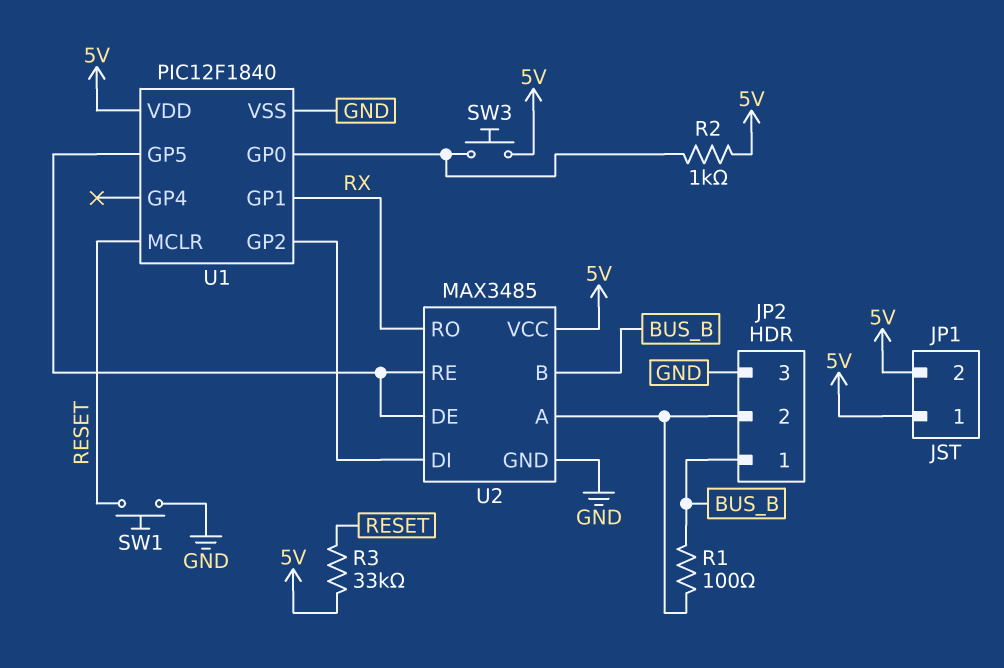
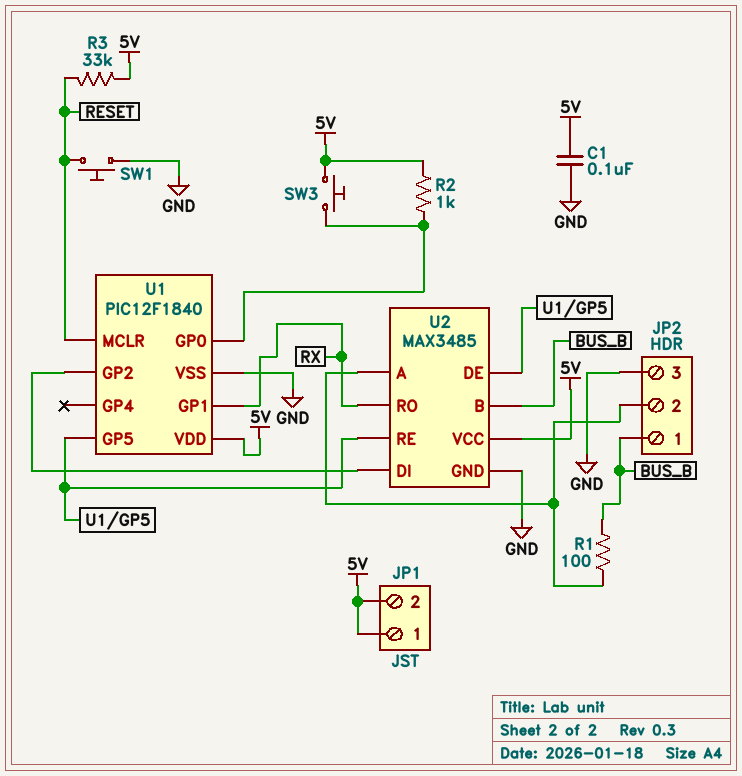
C1: none -> 100nF (5V, GND)

